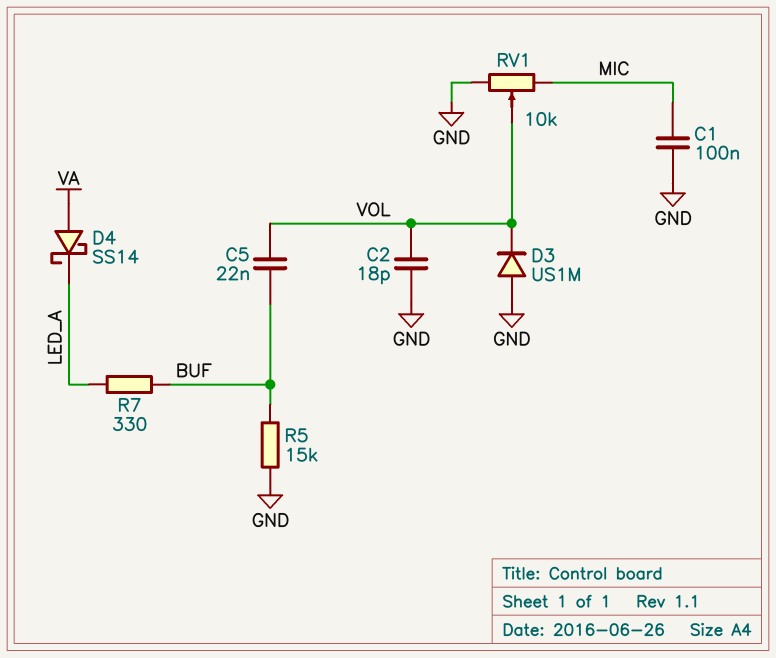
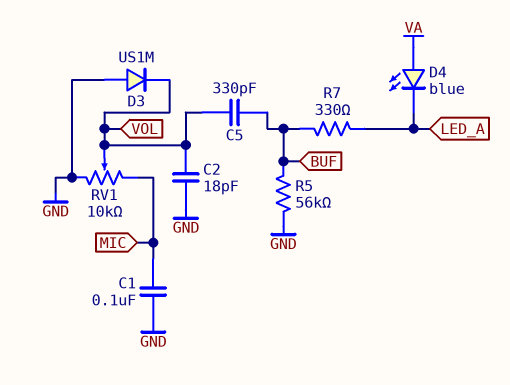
C5: 22nF (BUF, VOL) -> 330pF (BUF, VOL)
D4: schottky SS14 (A VA, K LED_A) -> LED blue (A VA, K LED_A)
R5: 15k (BUF, GND) -> 56k (BUF, GND)

